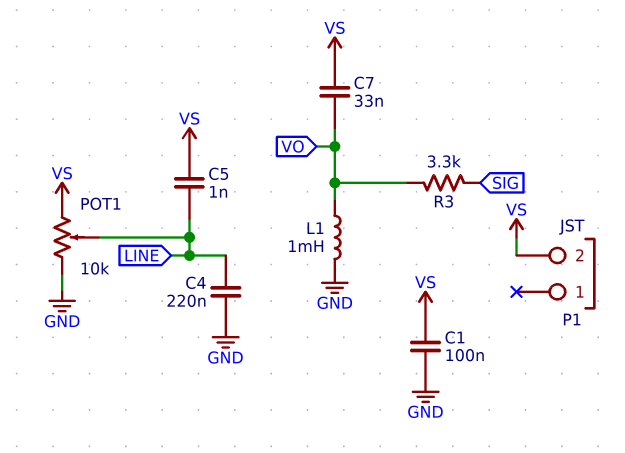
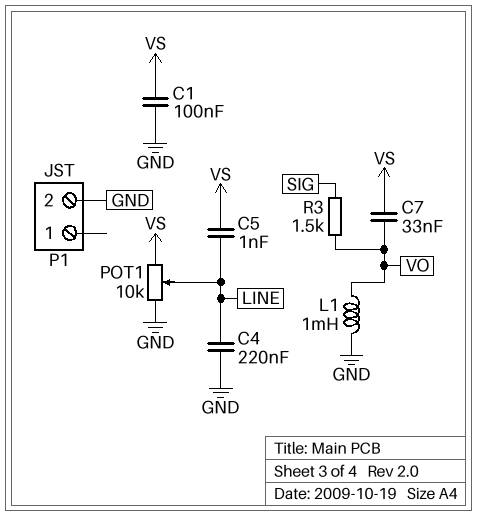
P1 pin 2: VS -> GND
R3: 3.3k (SIG, VO) -> 1.5k (SIG, VO)

